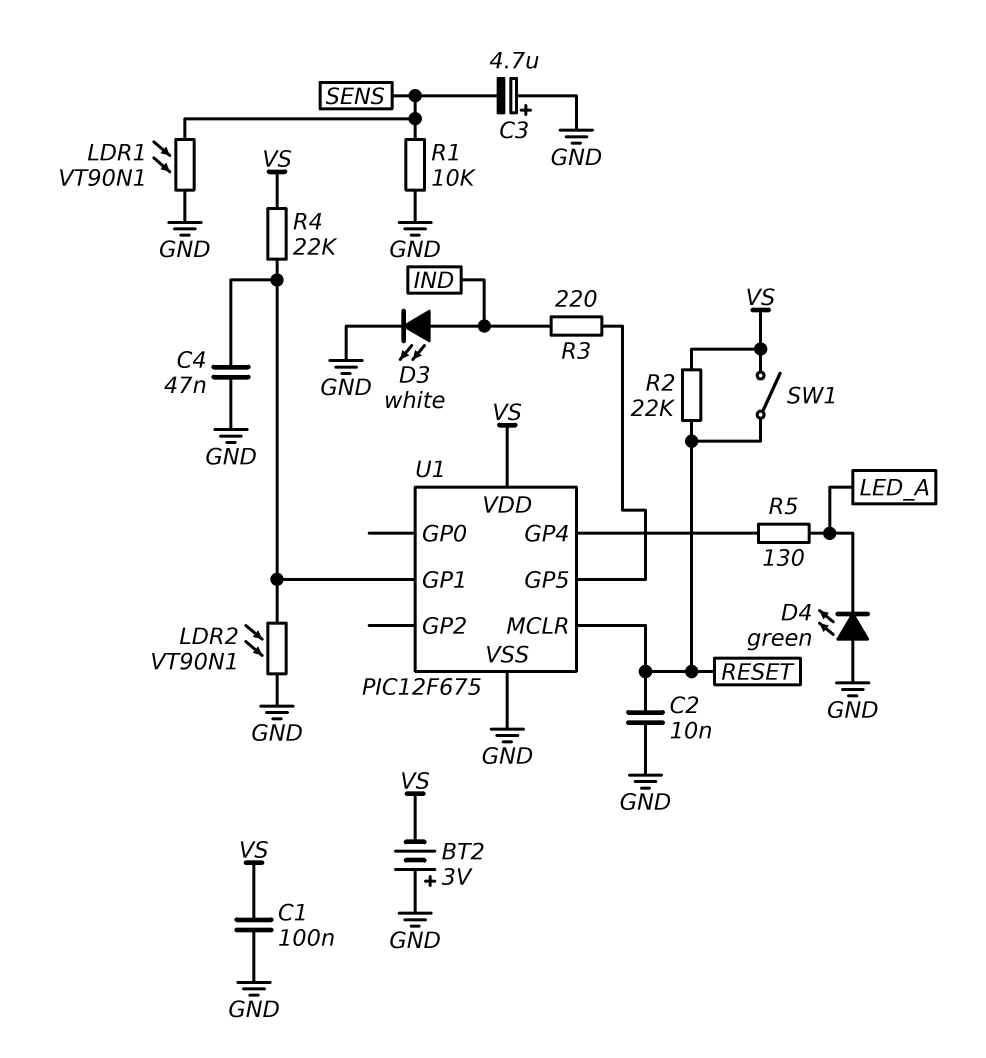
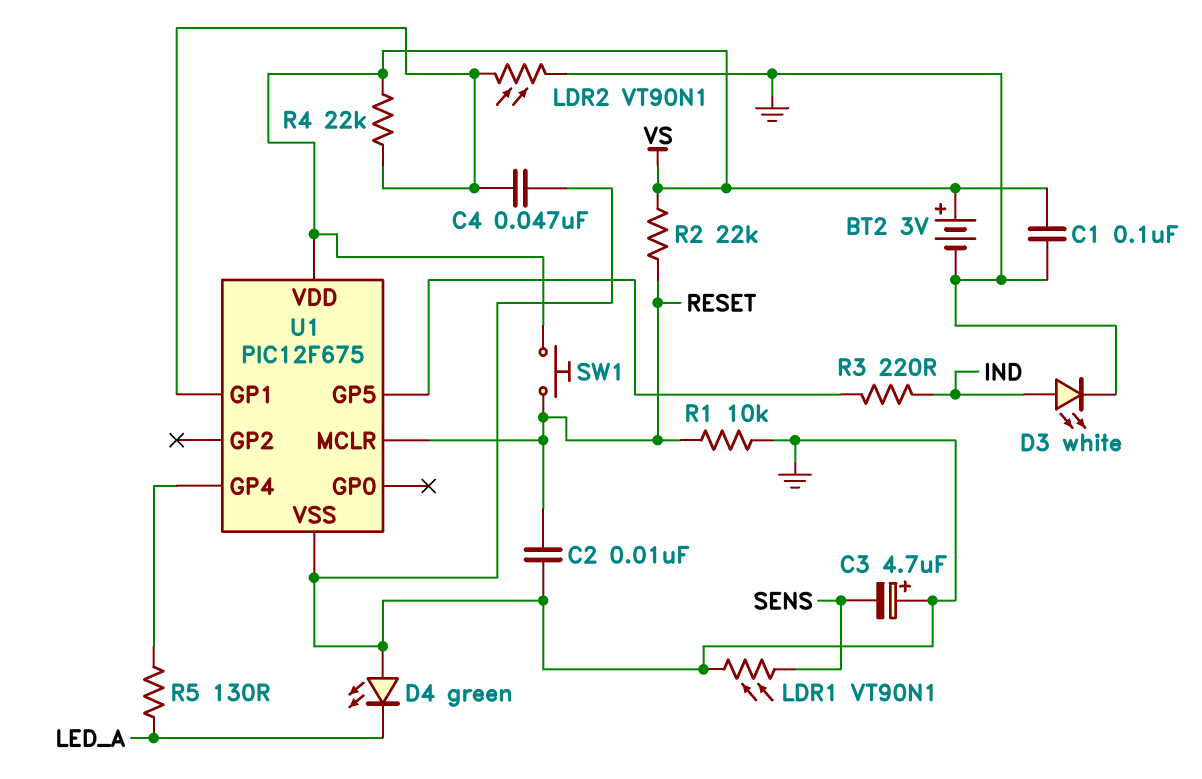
BT2: 3V (plus GND, minus VS) -> 3V (plus VS, minus GND)
R1: 10k (GND, SENS) -> 10k (GND, RESET)
SW1: switch (RESET, VS) -> button (RESET, VS)

